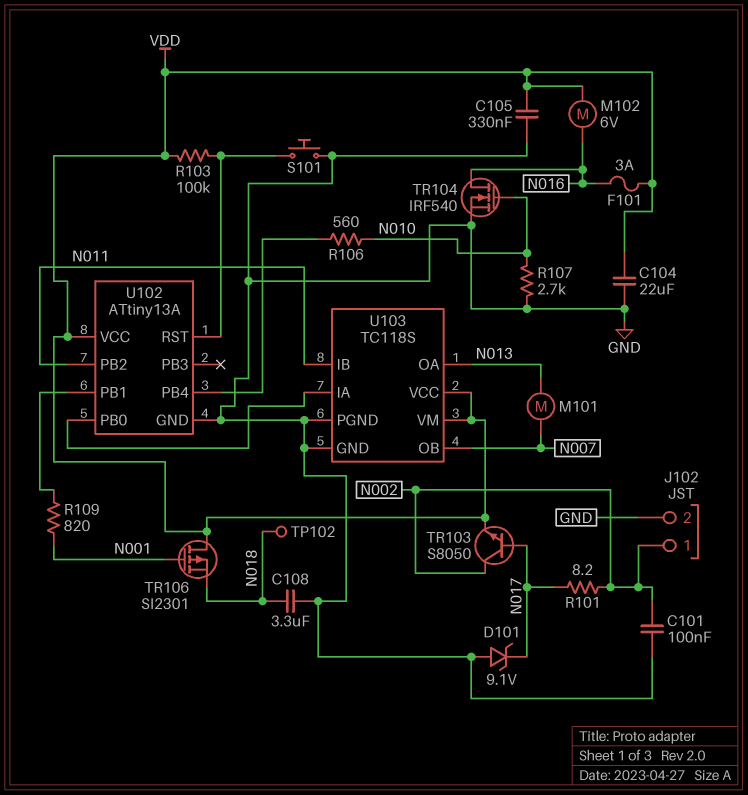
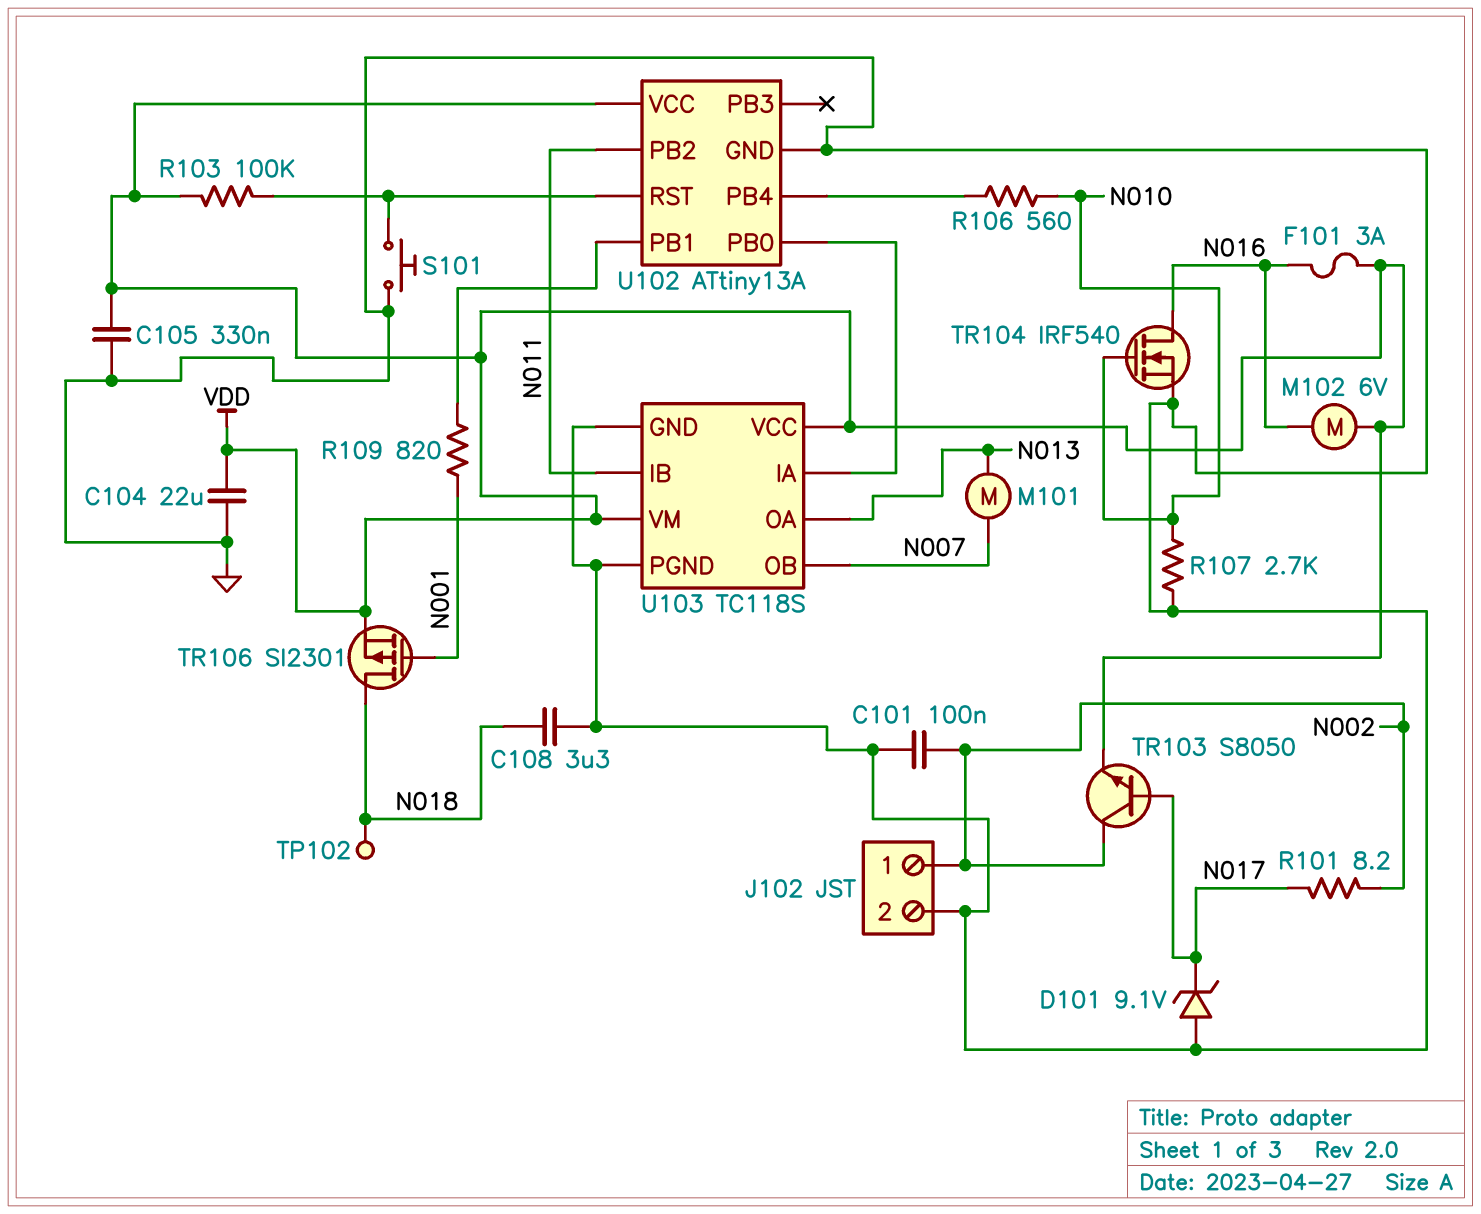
TR106: PMOS SI2301 (G N001, D VDD, S N018) -> PMOS SI2301 (G N001, D N018, S VDD)

